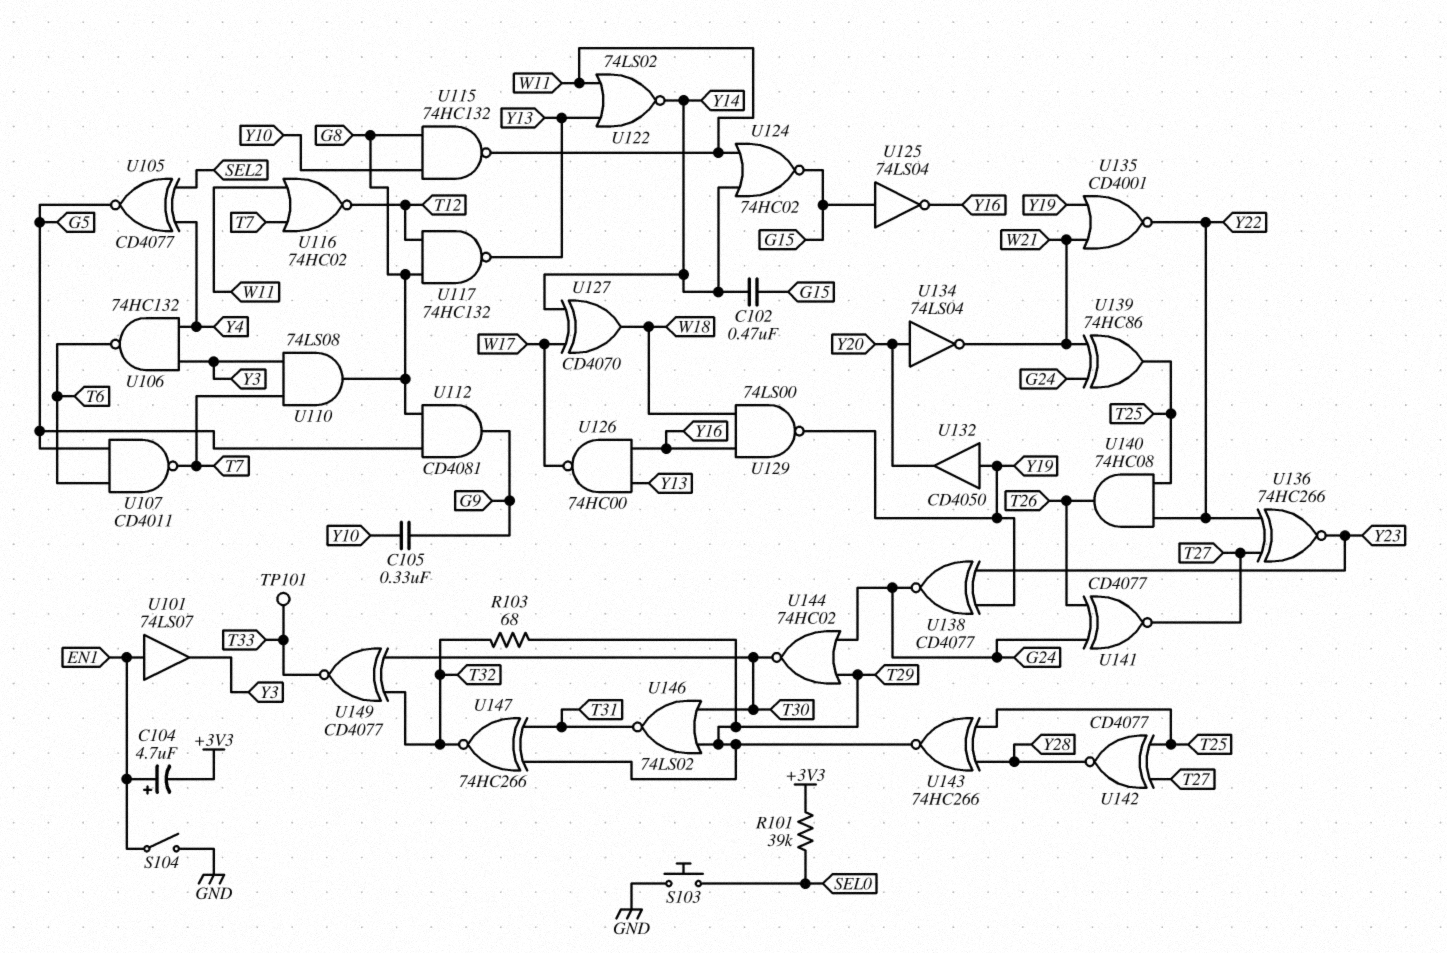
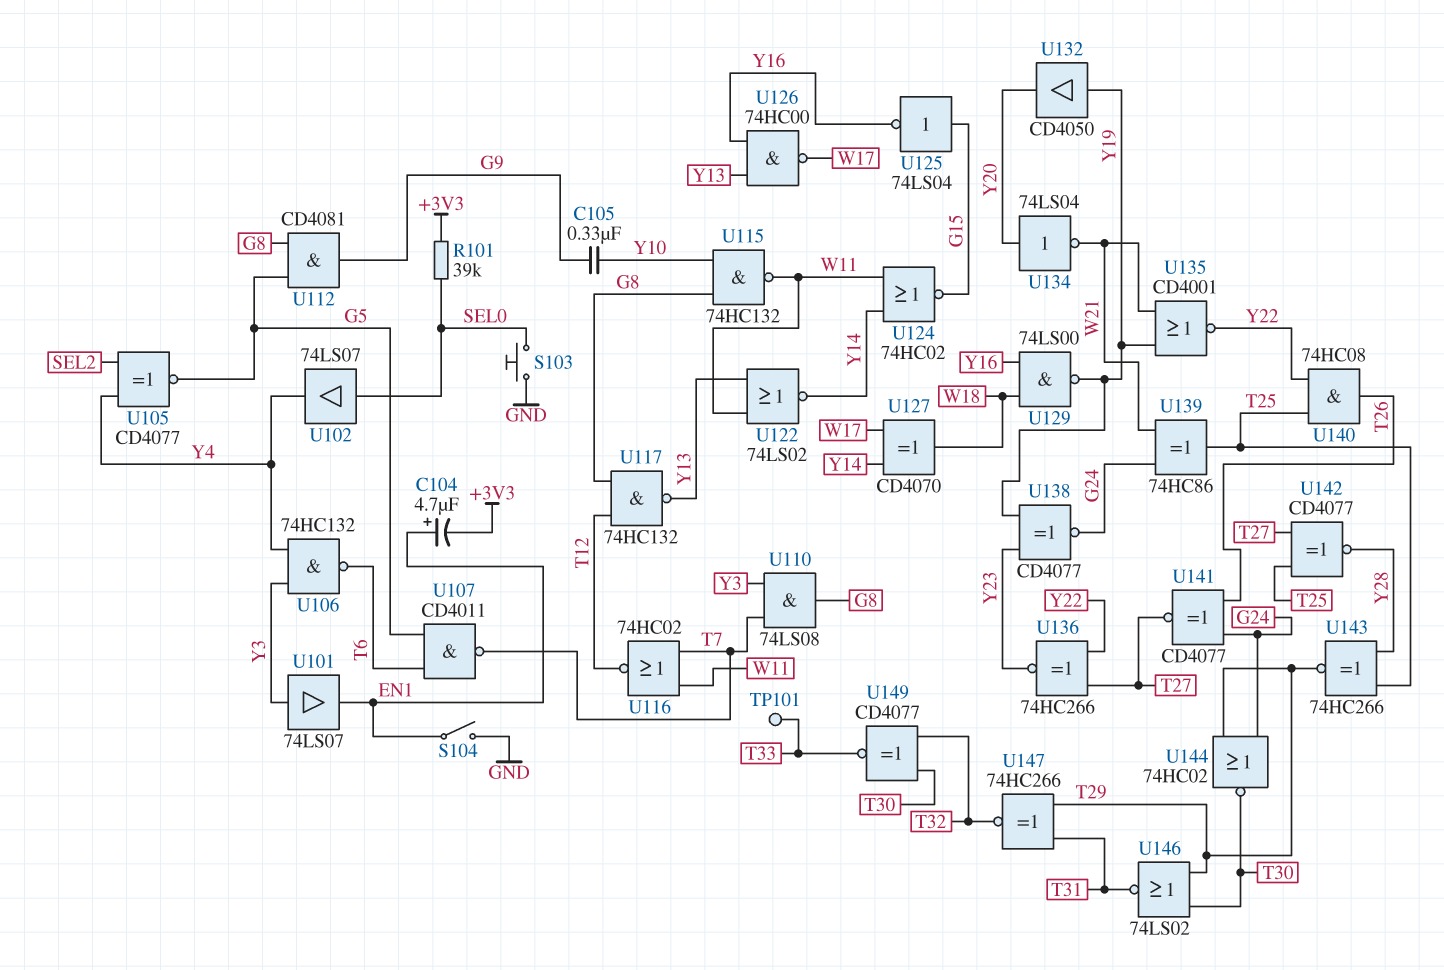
C102: 470nF (G15, Y14) -> none
R103: 68 (T29, T32) -> none
U101: buffer 74LS07 (in EN1, out Y3) -> buffer 74LS07 (in Y3, out EN1)
U102: none -> buffer 74LS07 (in SEL0, out Y4)

